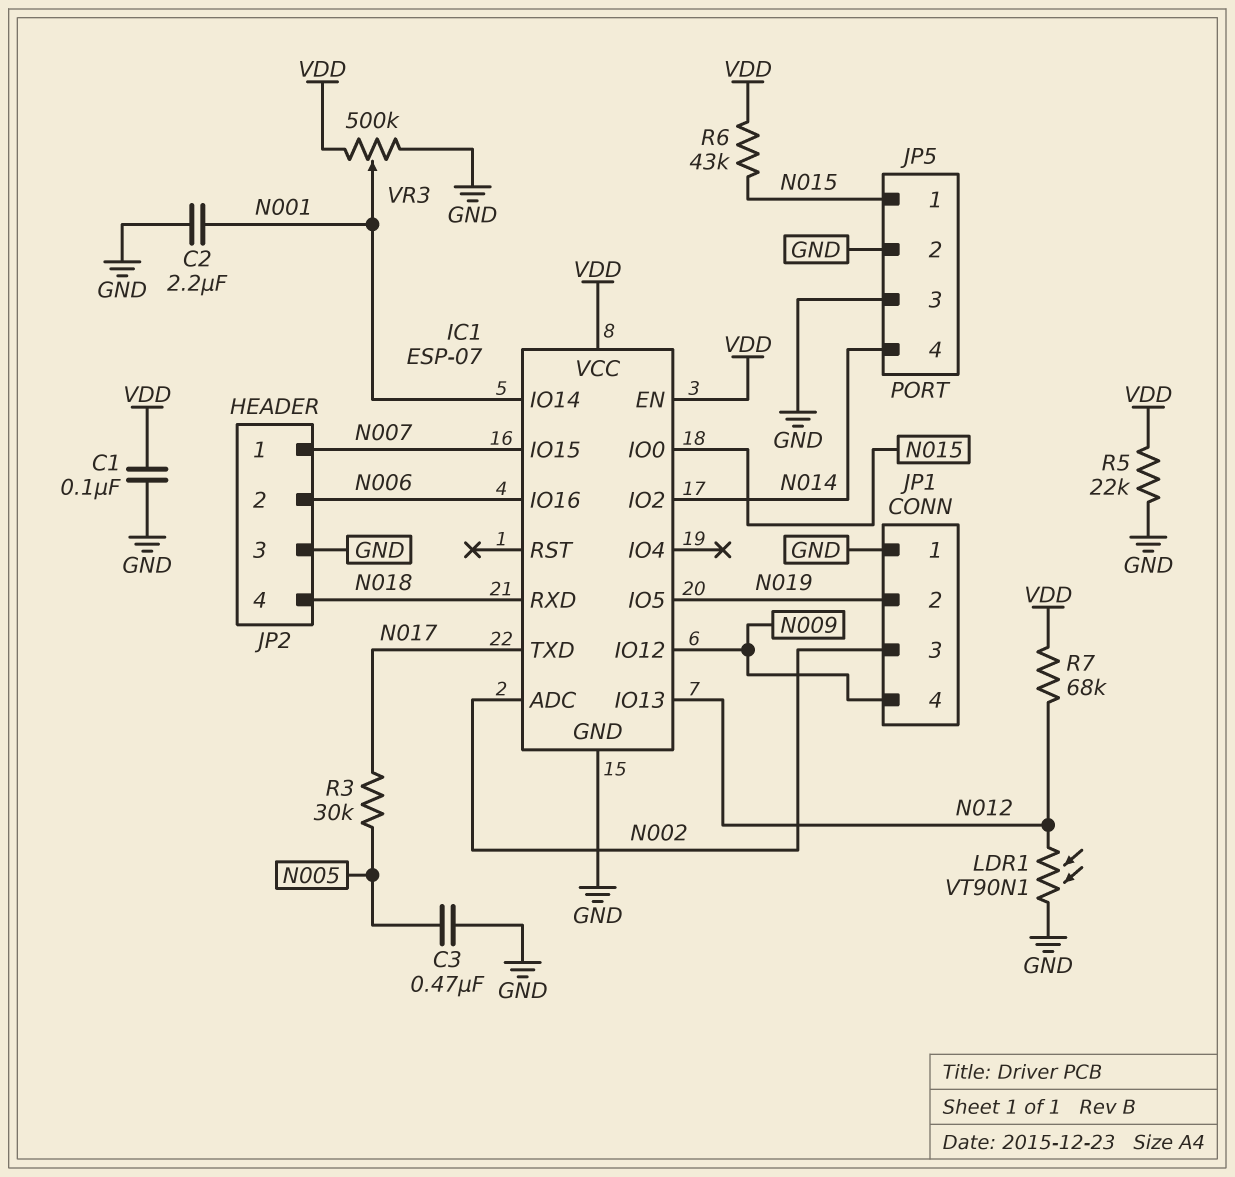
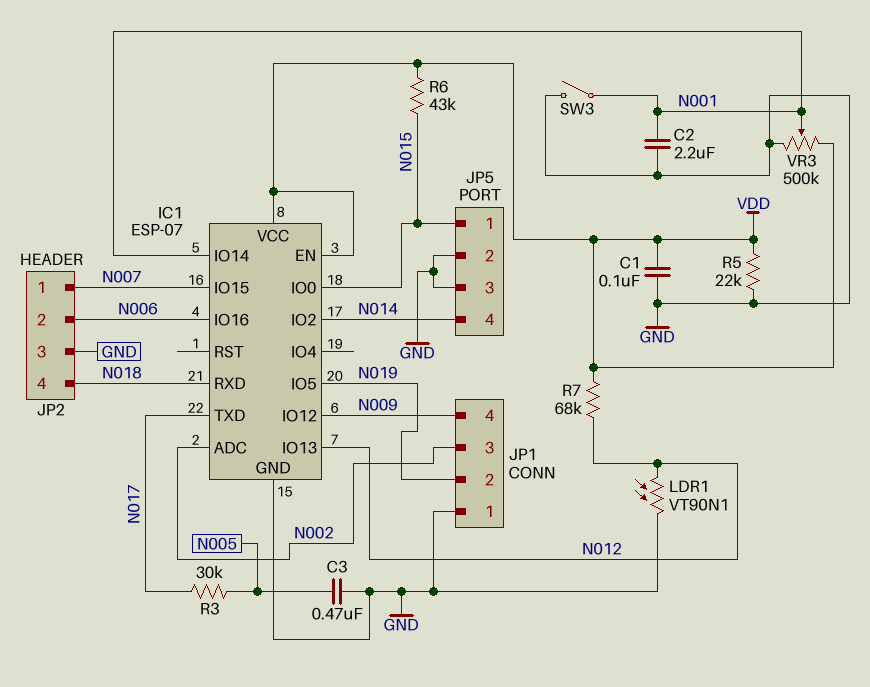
SW3: none -> switch (GND, N001)

